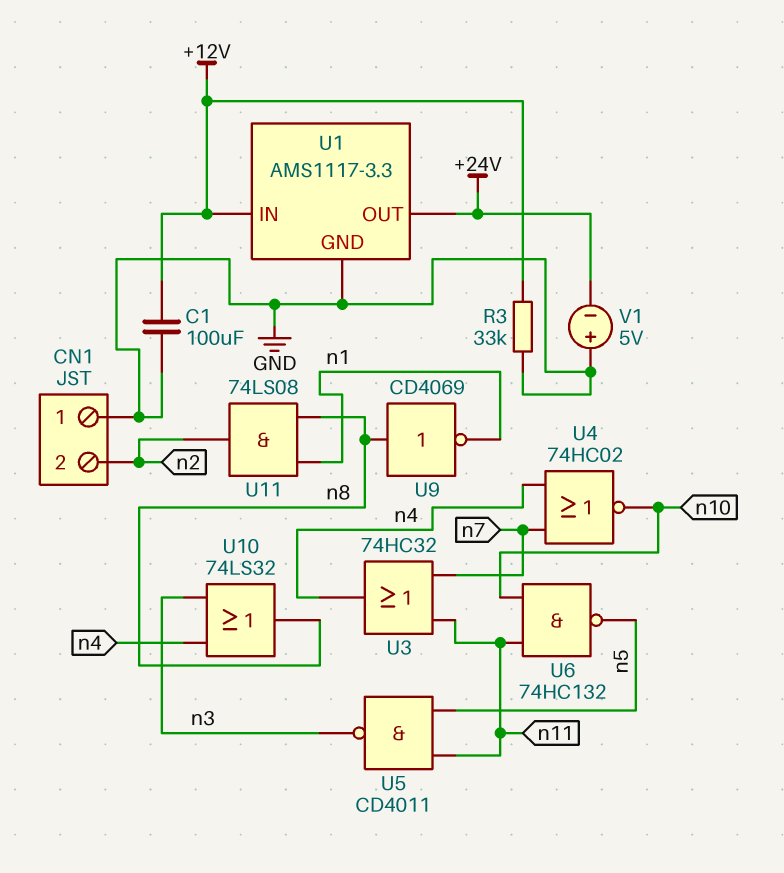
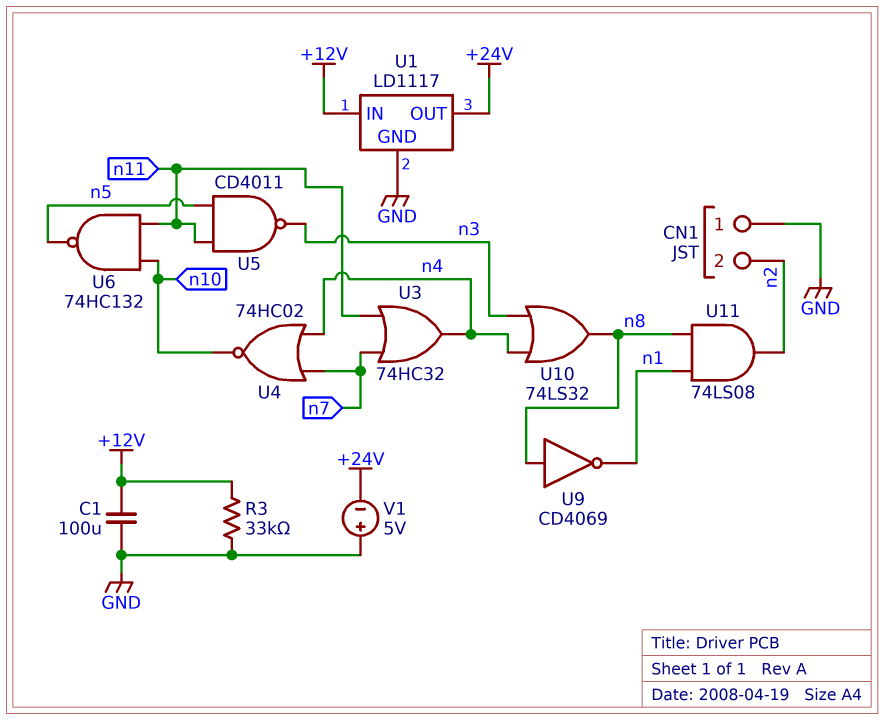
U1: AMS1117-3.3 -> LD1117

